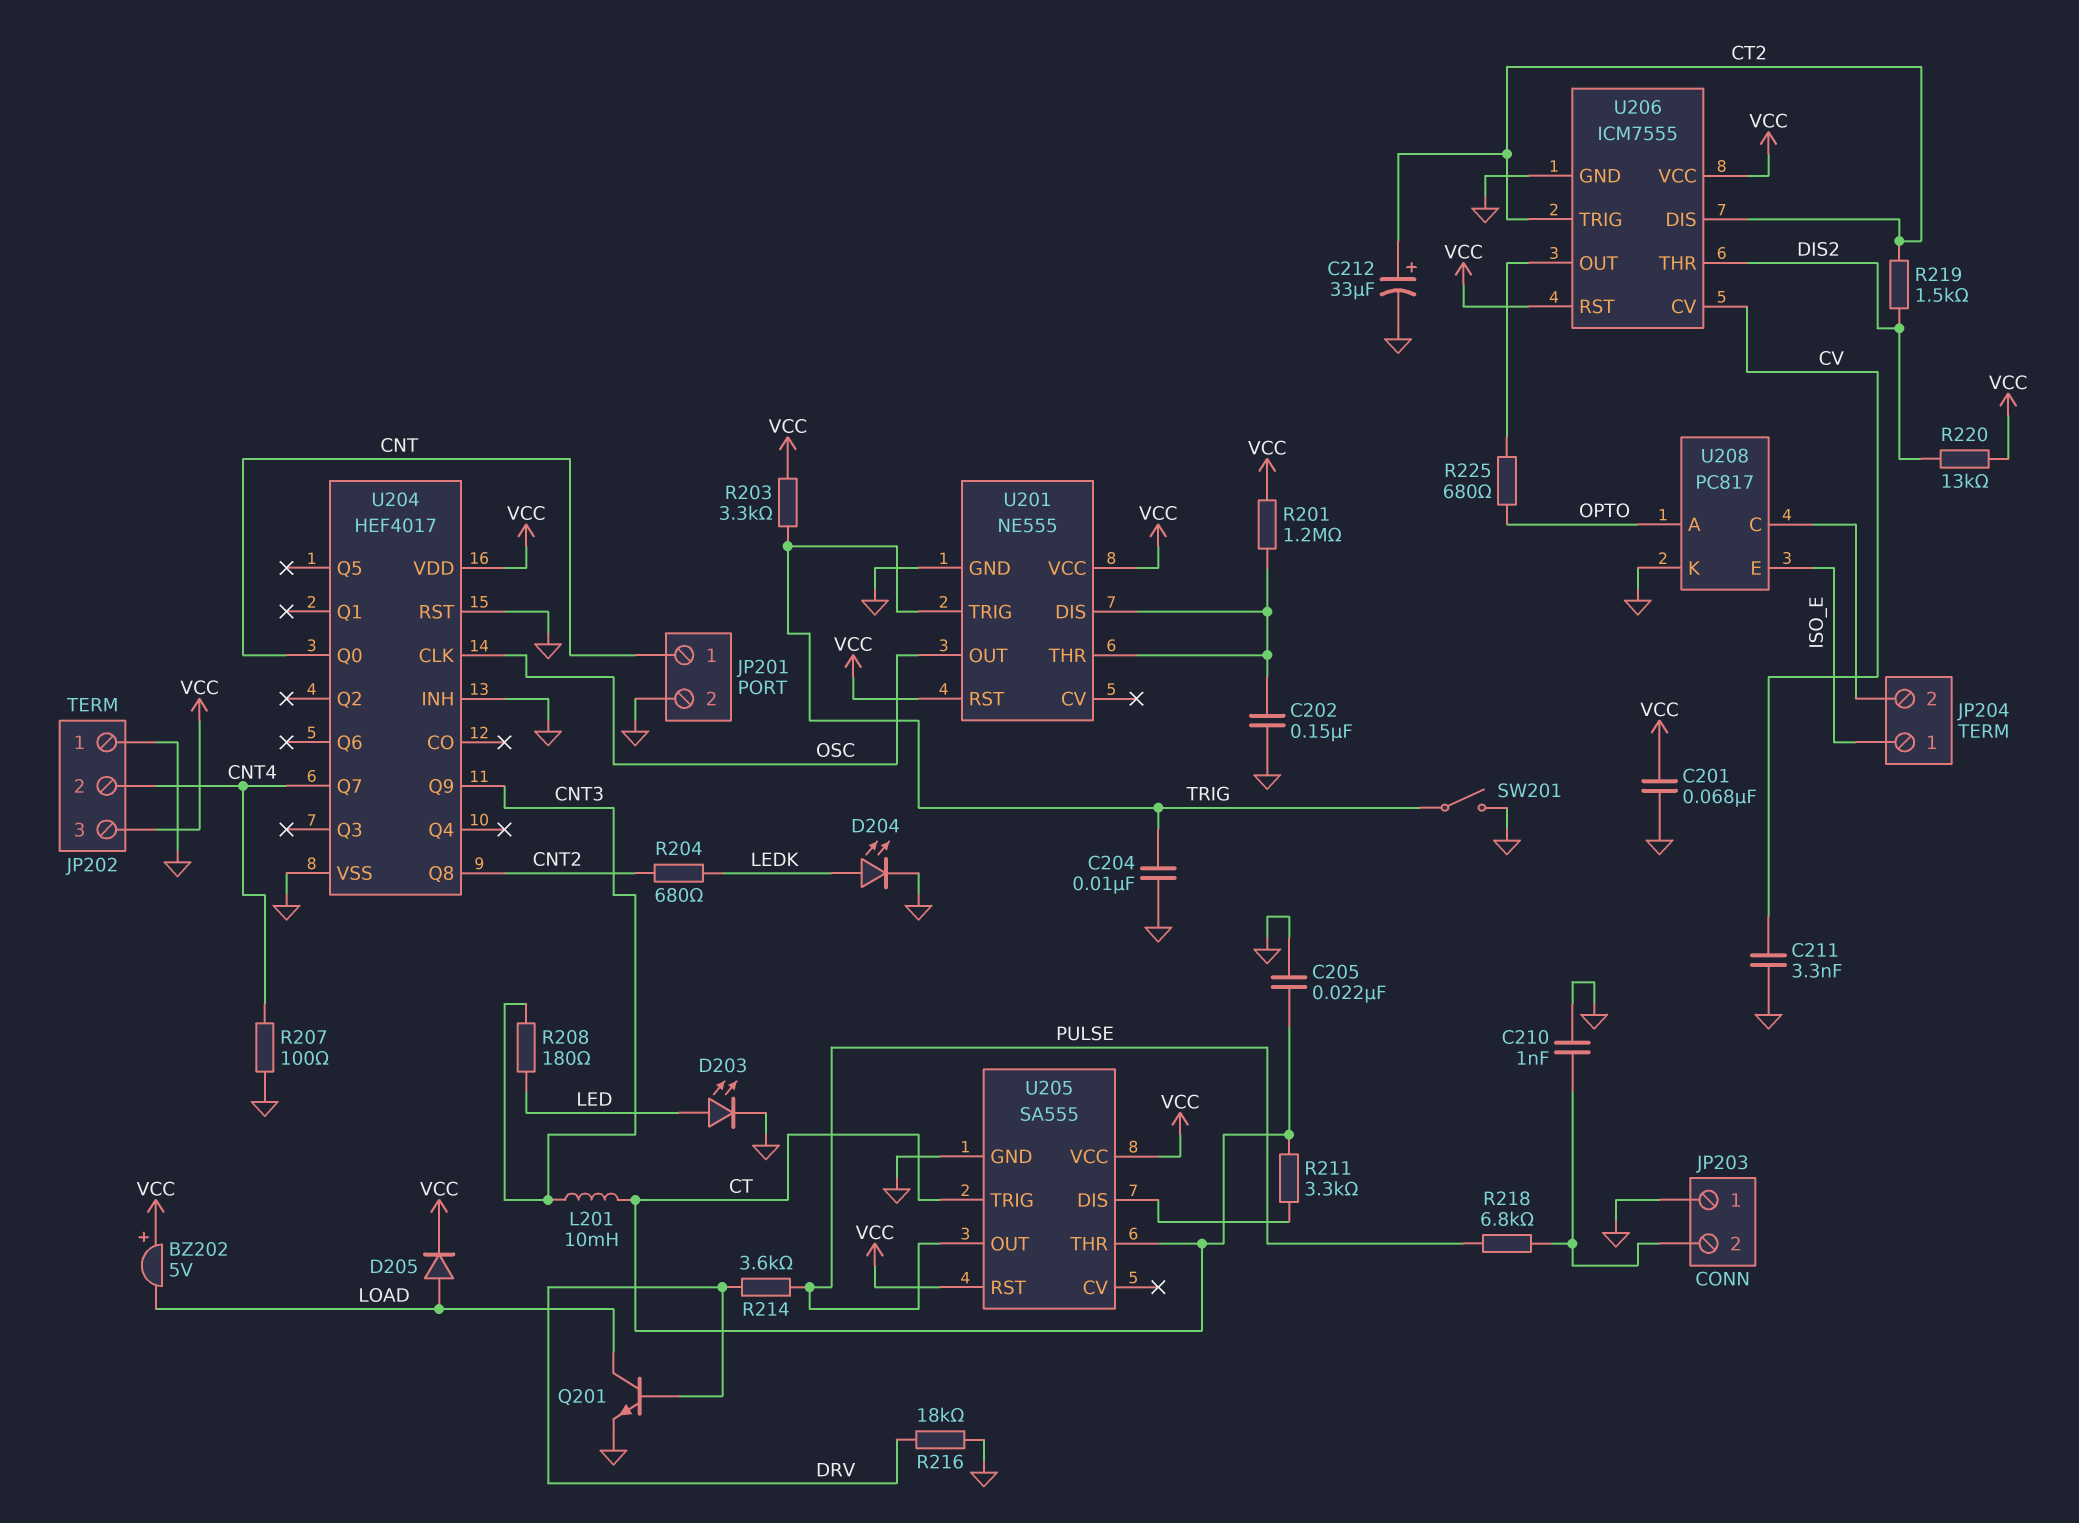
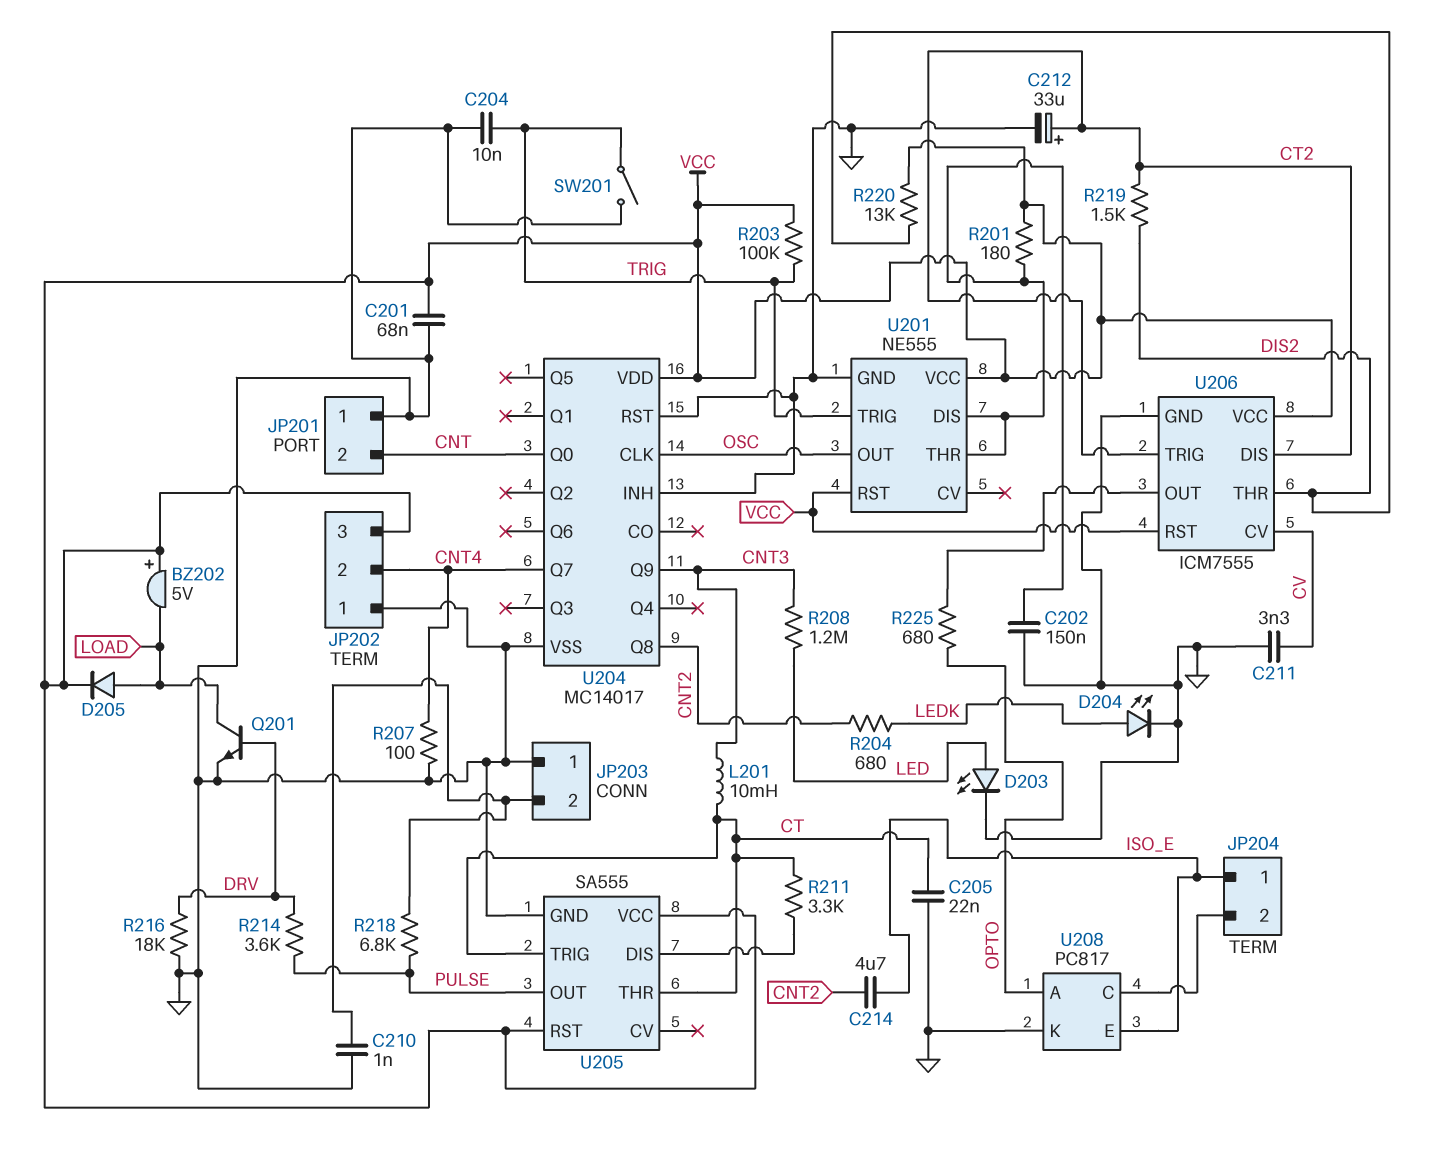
C214: none -> 4.7uF (CNT2, ISO_E)
JP201 pin 1: CNT -> GND
JP201 pin 2: GND -> CNT
R201: 1.2M (U201/DIS, VCC) -> 180 (U201/DIS, VCC)
R203: 3.3k (TRIG, VCC) -> 100k (TRIG, VCC)
R208: 180 (CNT3, LED) -> 1.2M (CNT3, LED)
U204: HEF4017 -> MC14017

